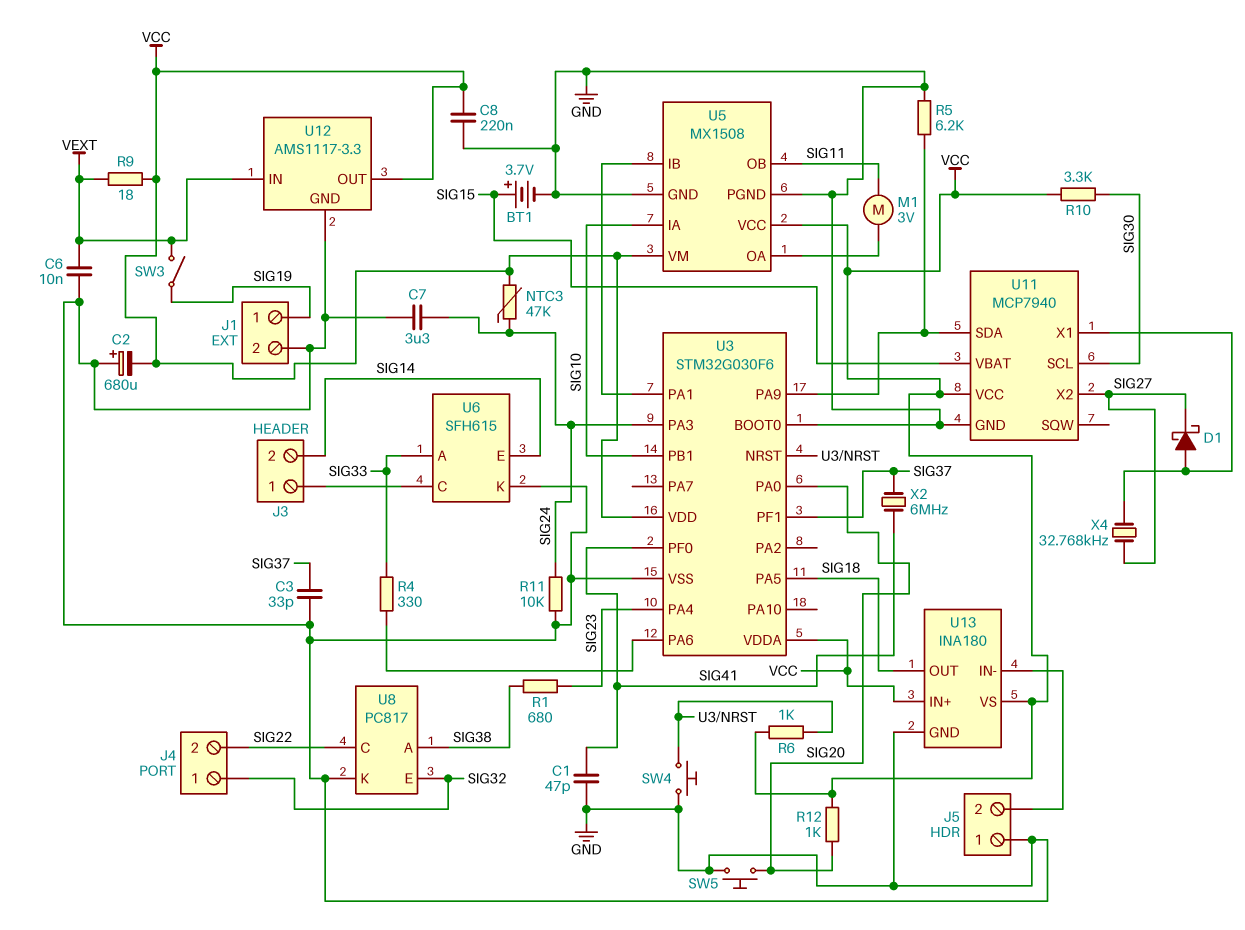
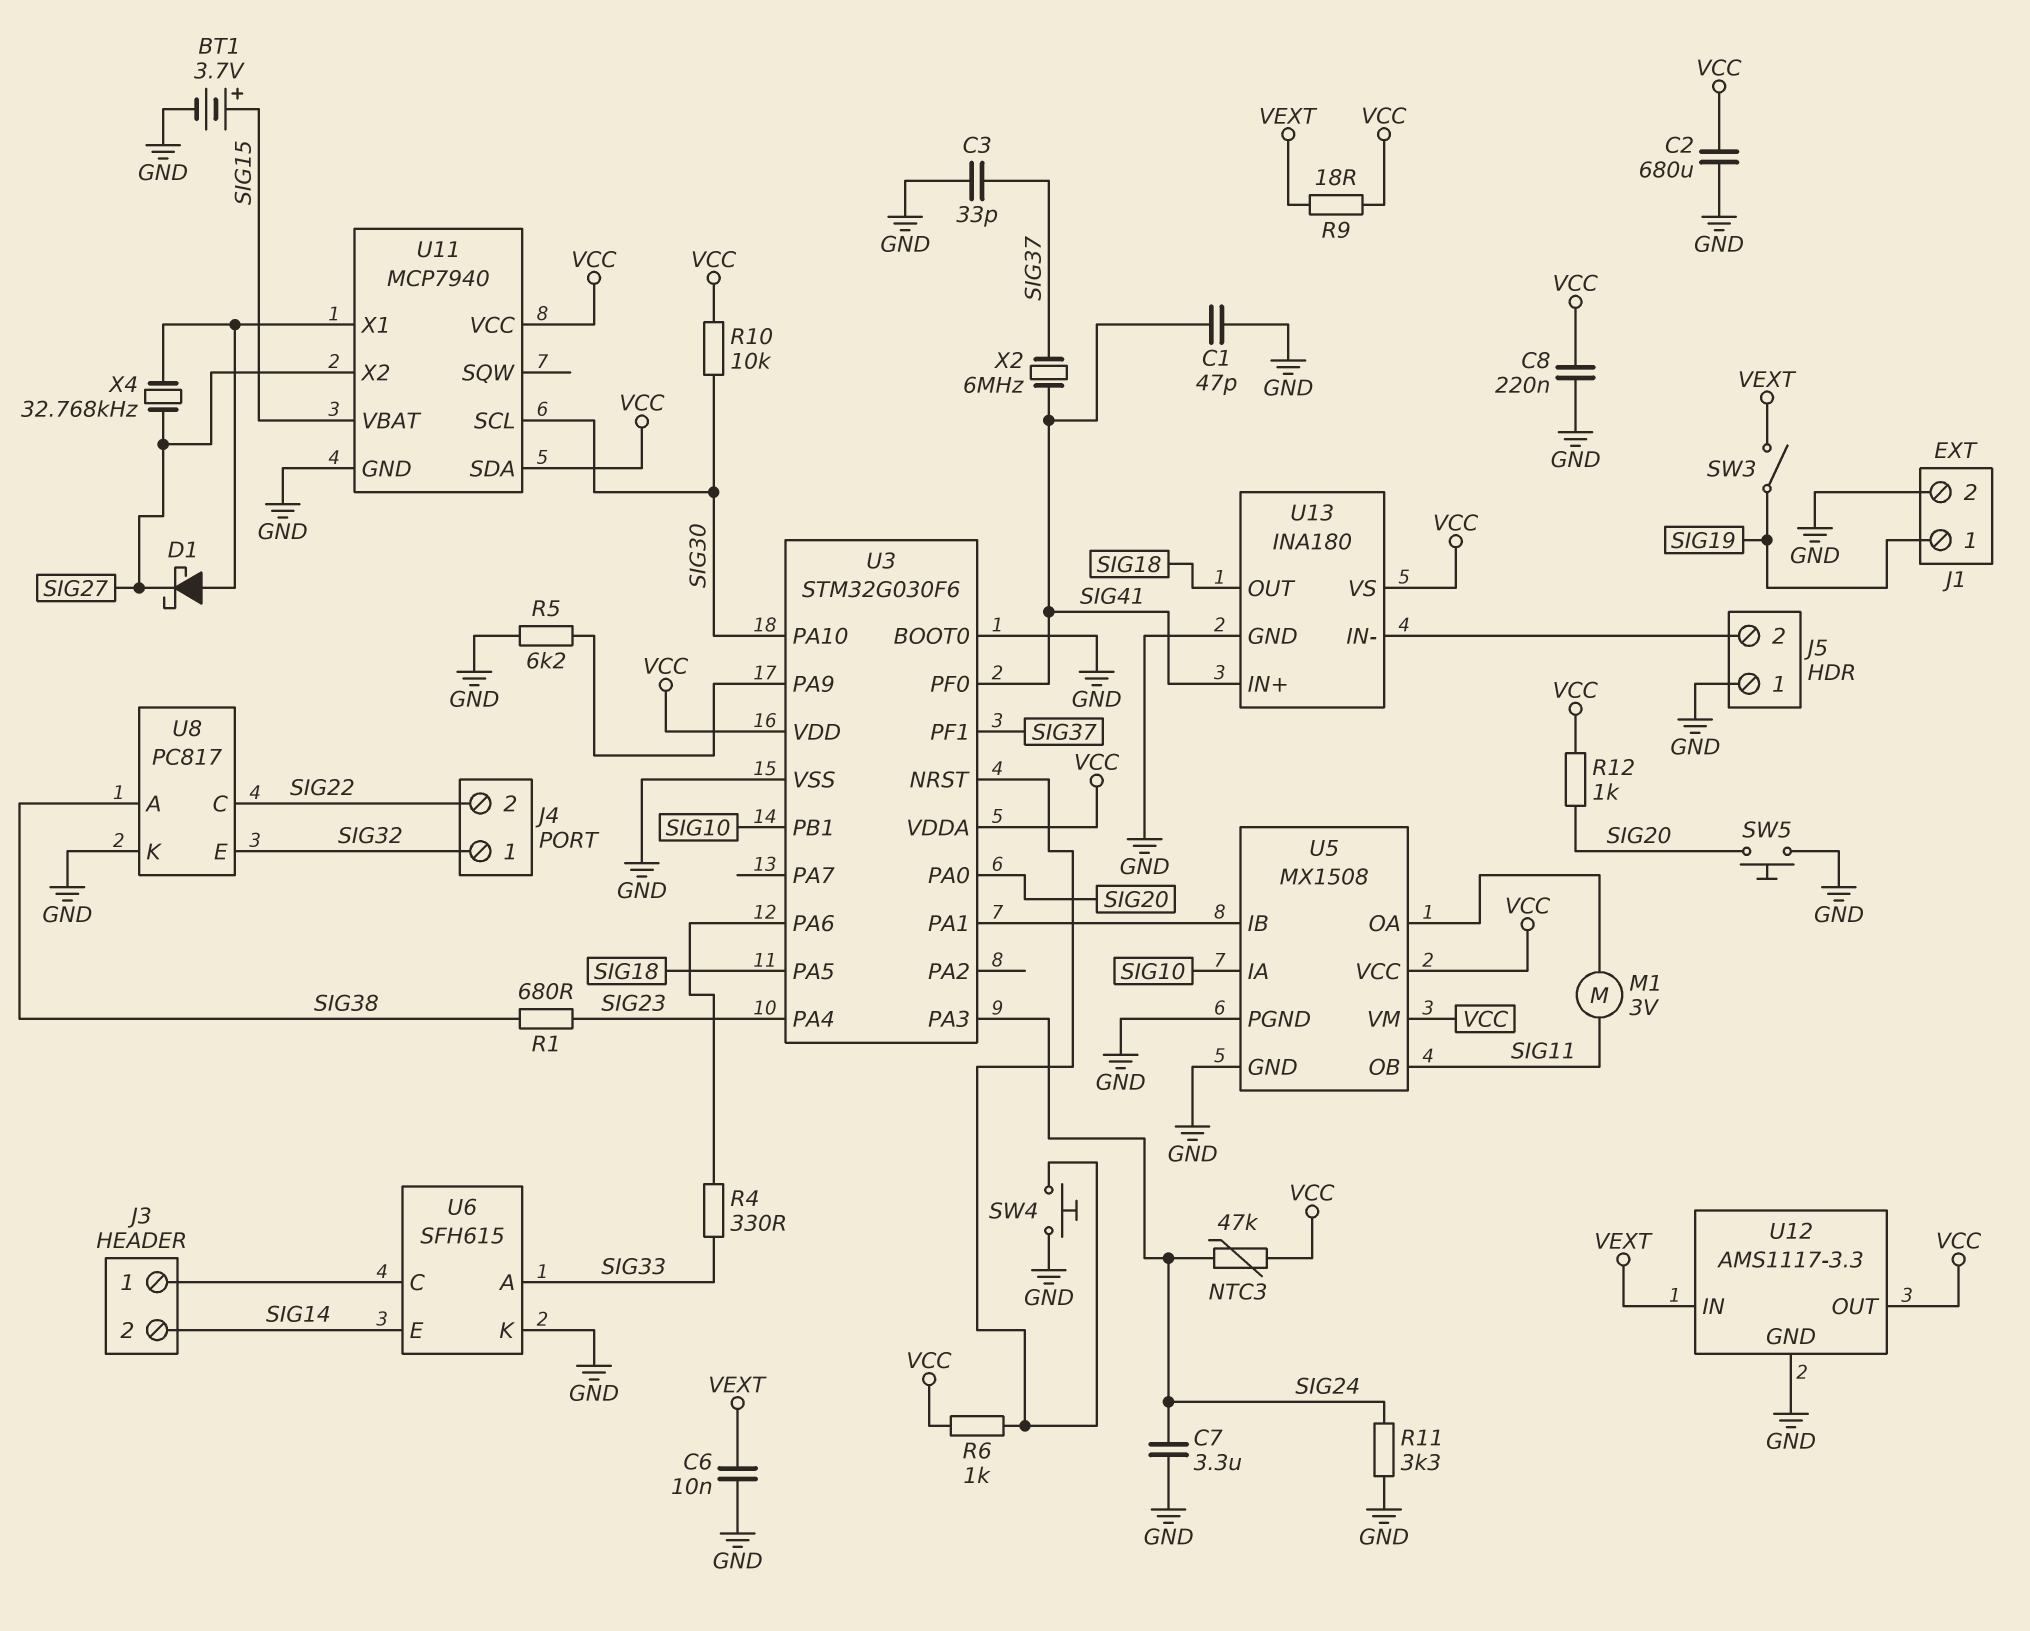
C2: 680uF (plus GND, minus VCC) -> 680uF (GND, VCC)
R10: 3.3k (SIG30, VCC) -> 10k (SIG30, VCC)
R11: 10k (GND, SIG24) -> 3.3k (GND, SIG24)
U3 pin PA10: none -> SIG30
U11 pin SDA: U3/PA9 -> VCC
U13 pin IN+: VCC -> SIG41

